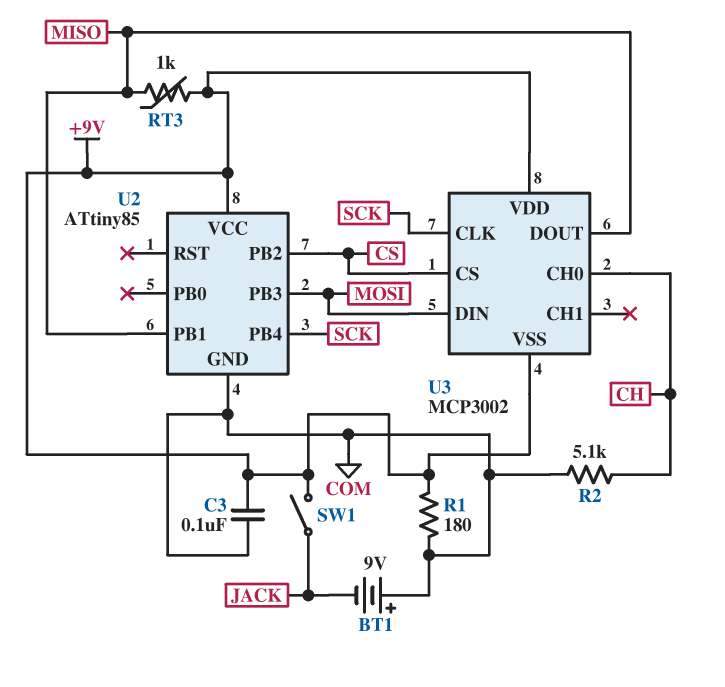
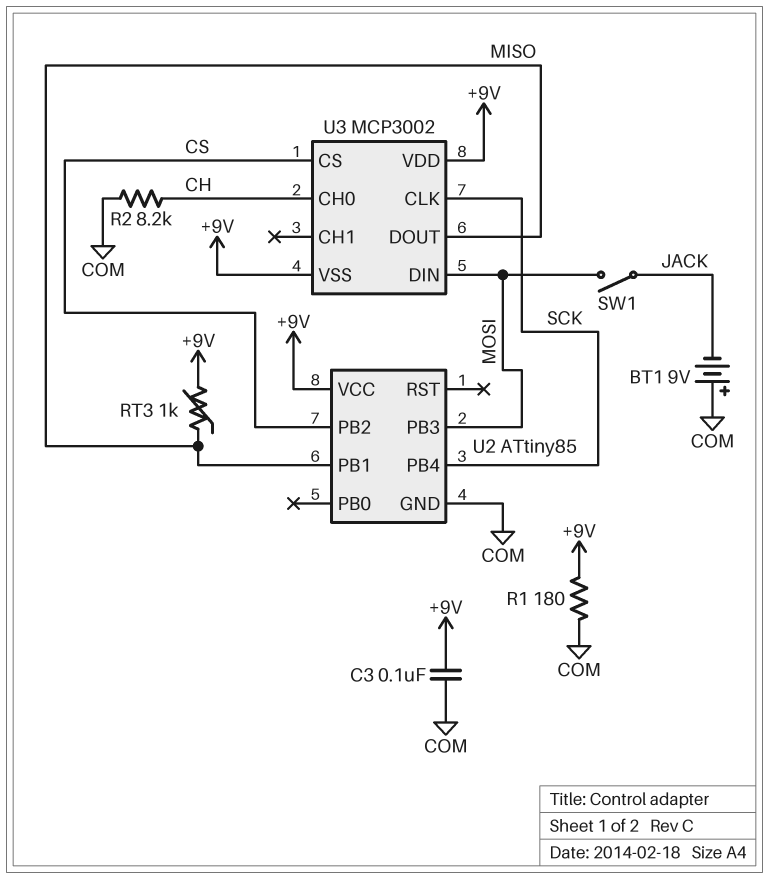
R2: 5.1k (CH, COM) -> 8.2k (CH, COM)
SW1: switch (+9V, JACK) -> switch (JACK, MOSI)

